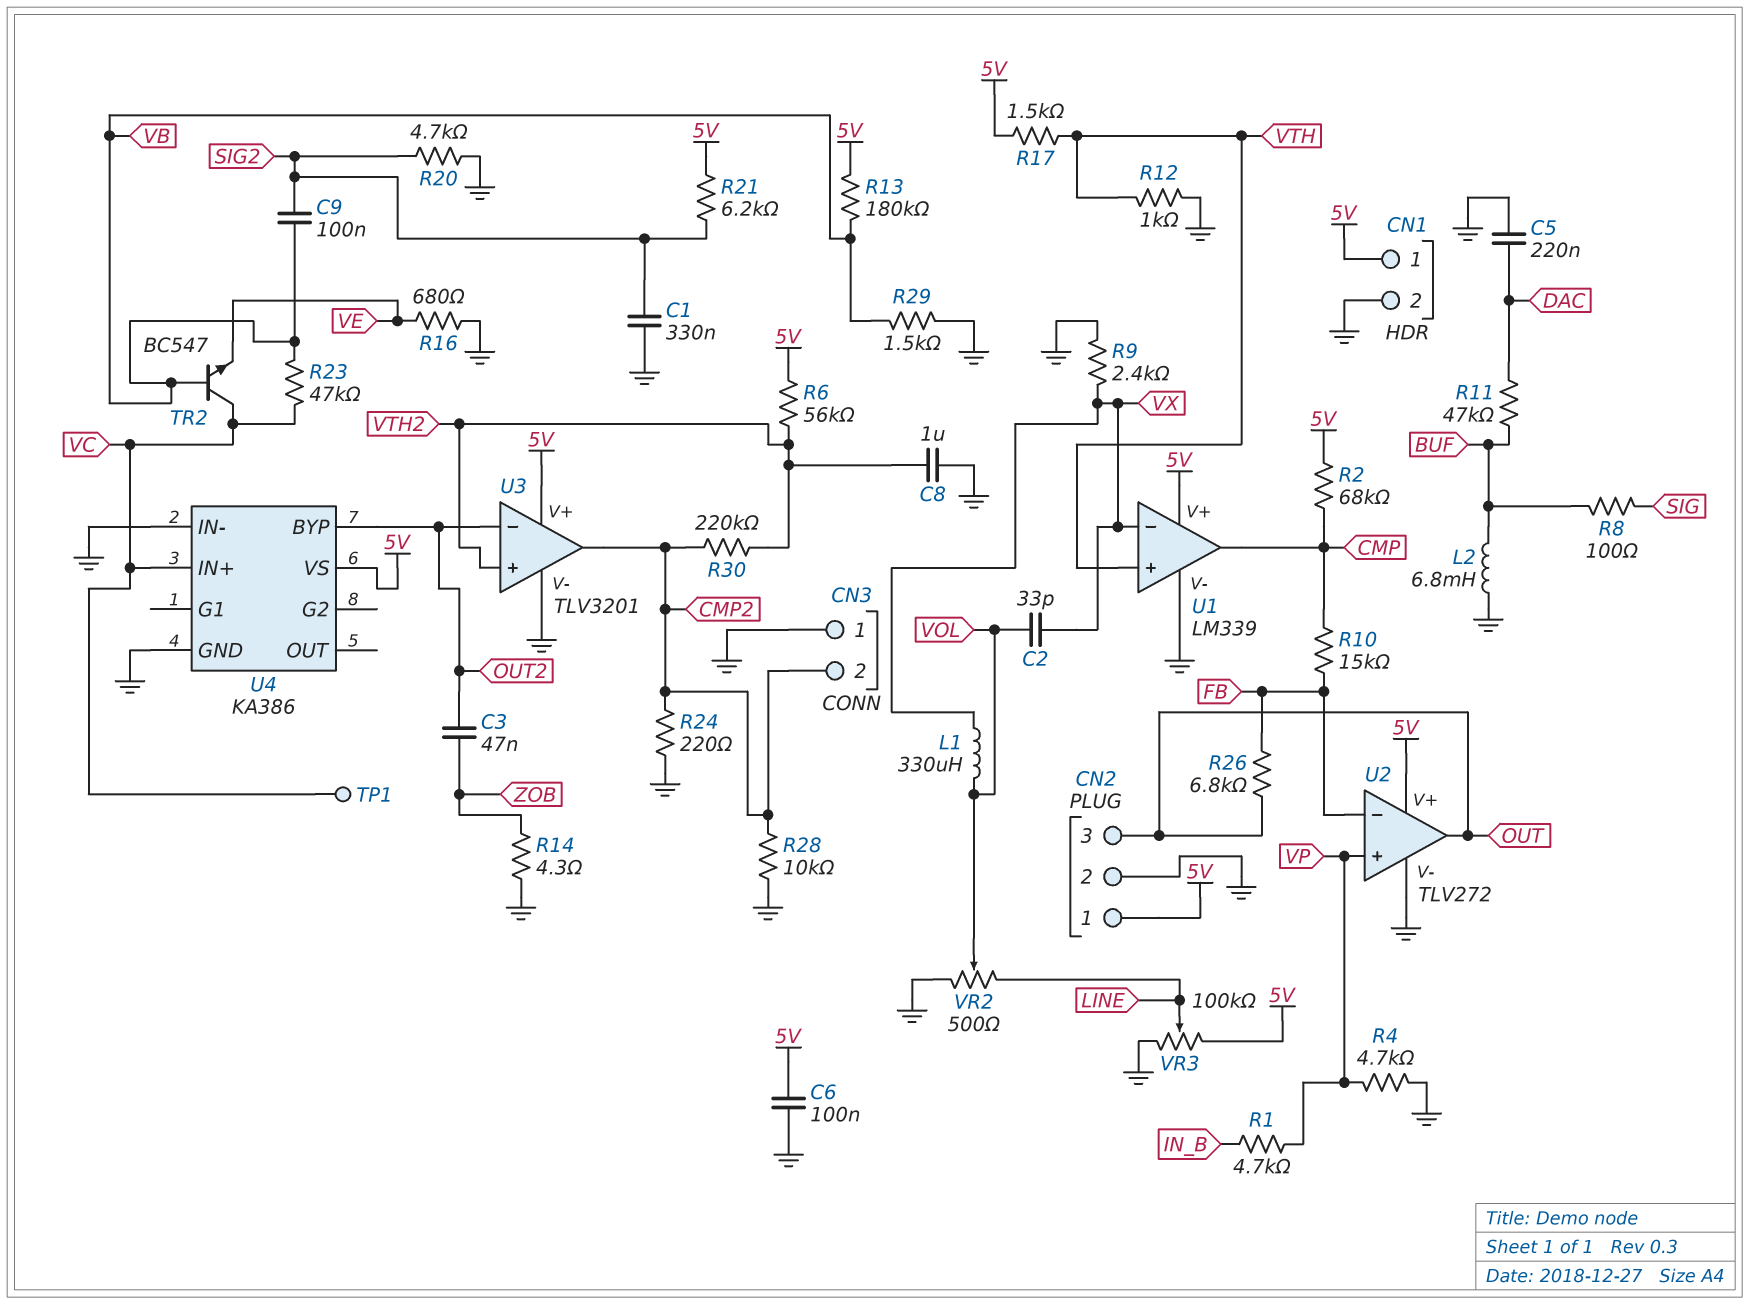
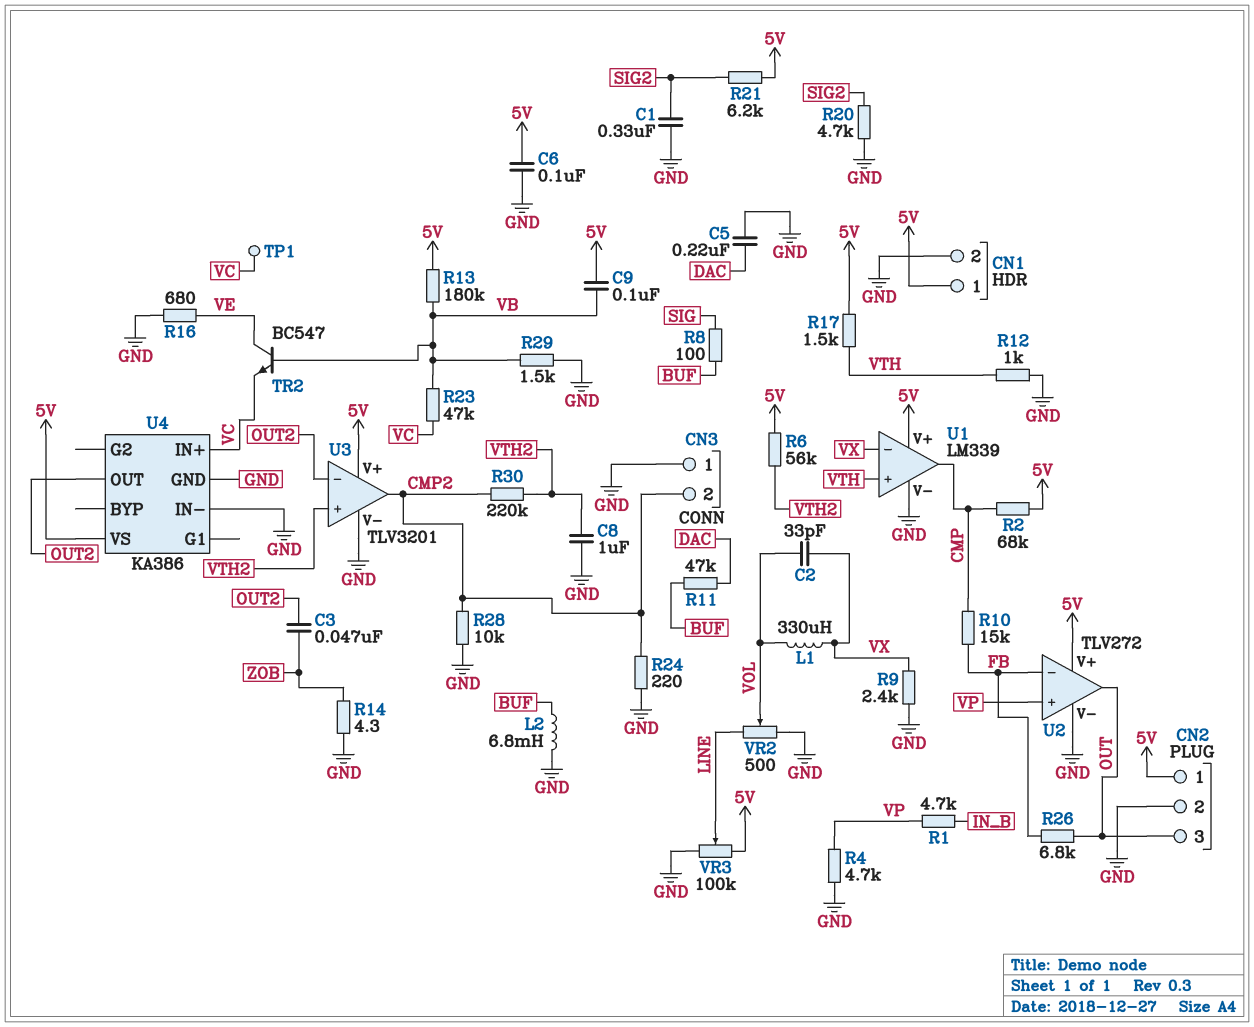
C9: 100nF (SIG2, VB) -> 100nF (5V, VB)
TR2: NPN BC547 (B VB, C VC, E VE) -> NPN BC547 (B VB, C VE, E VC)
U4 pin BYP: OUT2 -> none
U4 pin OUT: none -> OUT2

